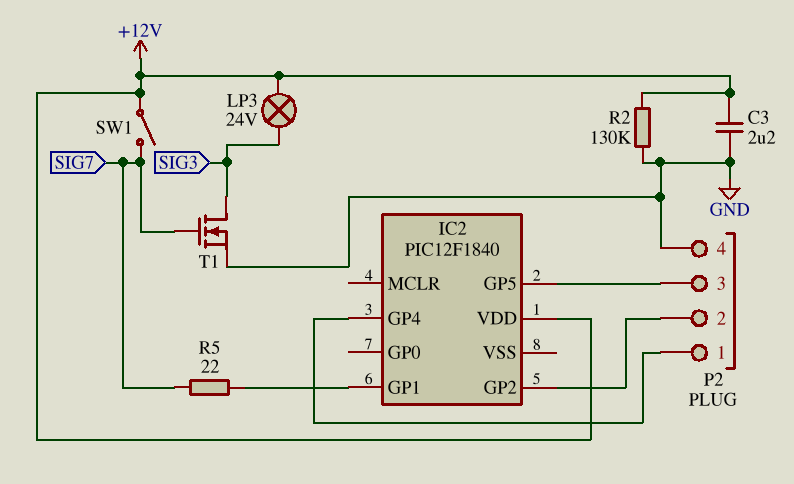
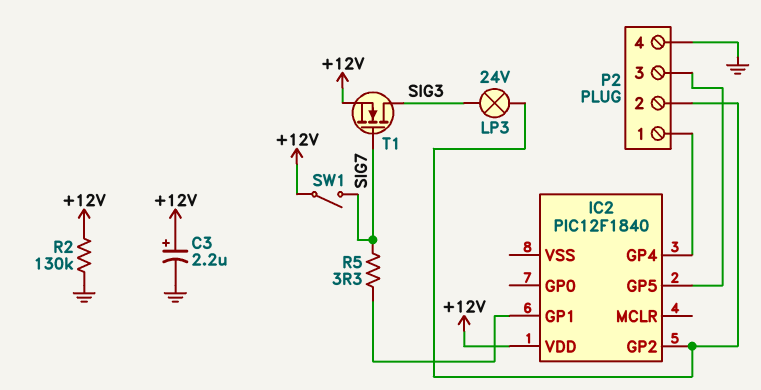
C3: 2.2uF (+12V, GND) -> 2.2uF (plus +12V, minus GND)
LP3: lamp 24V (+12V, SIG3) -> lamp 24V (IC2/GP2, SIG3)
R5: 22 (IC2/GP1, SIG7) -> 3.3 (IC2/GP1, SIG7)
T1: NMOS (G SIG7, D SIG3, S GND) -> NMOS (G SIG7, D SIG3, S +12V)

